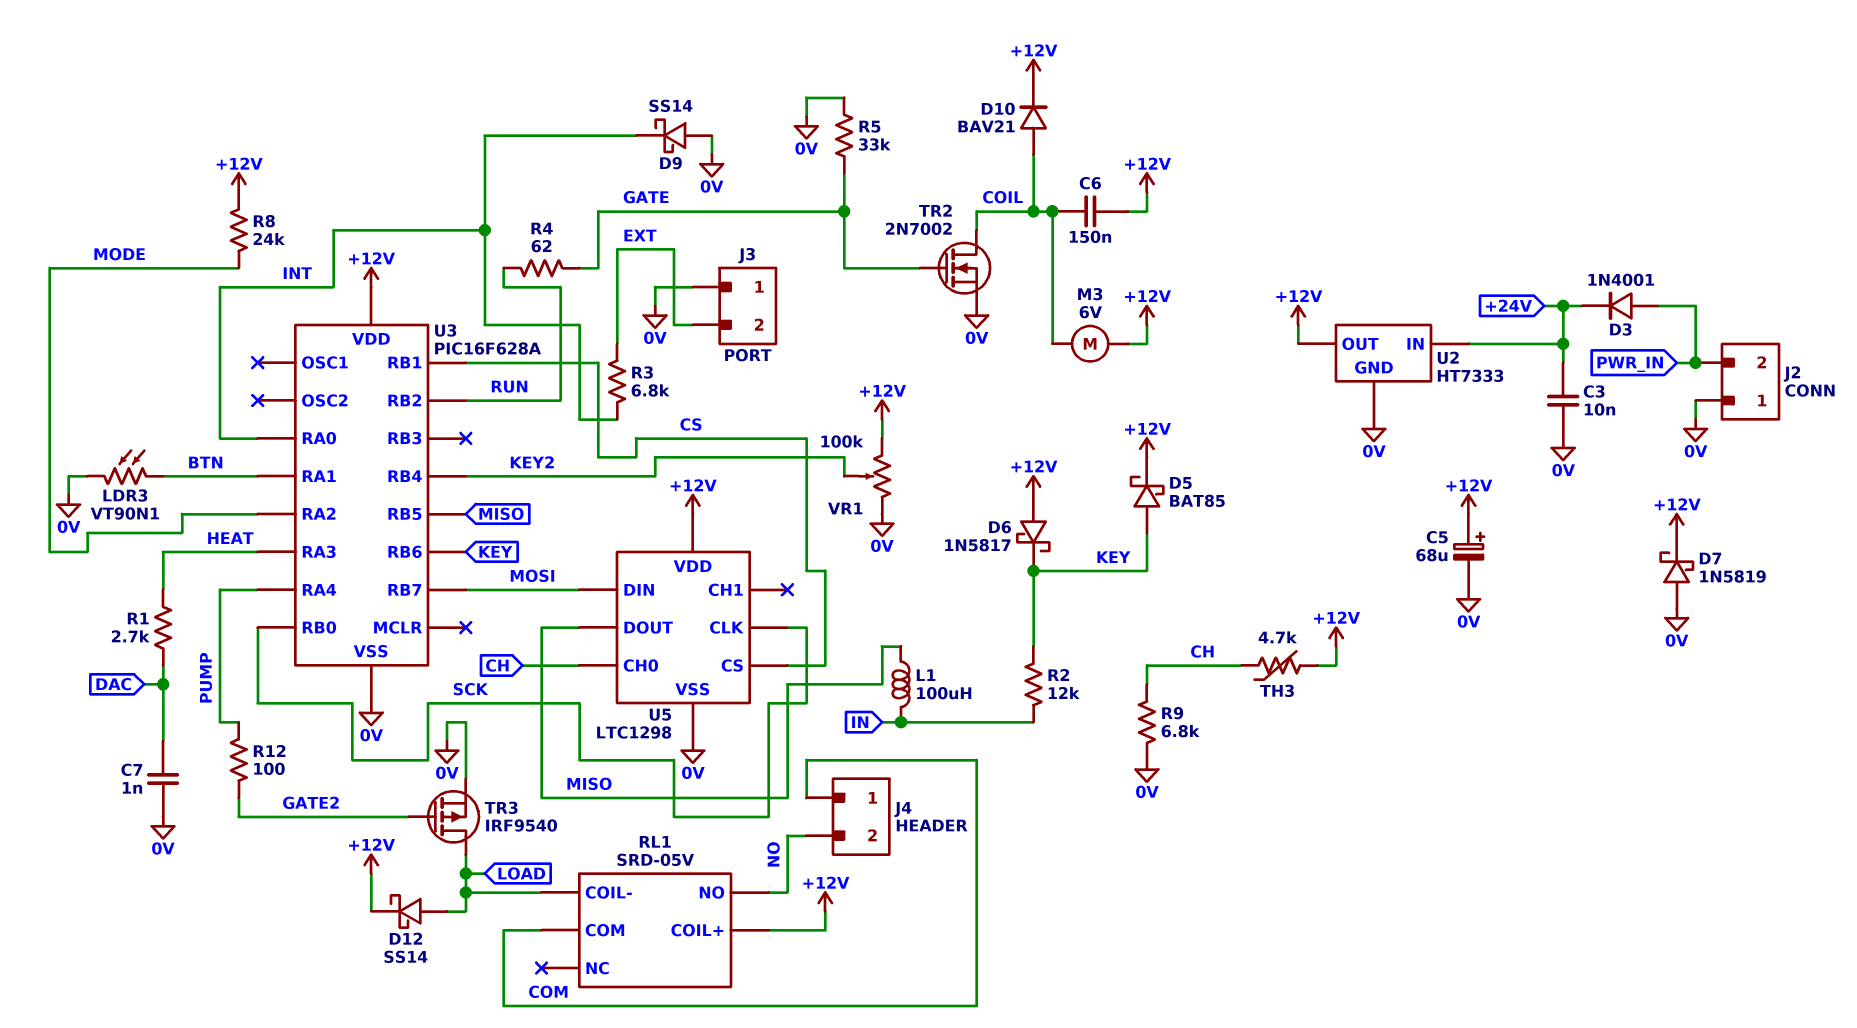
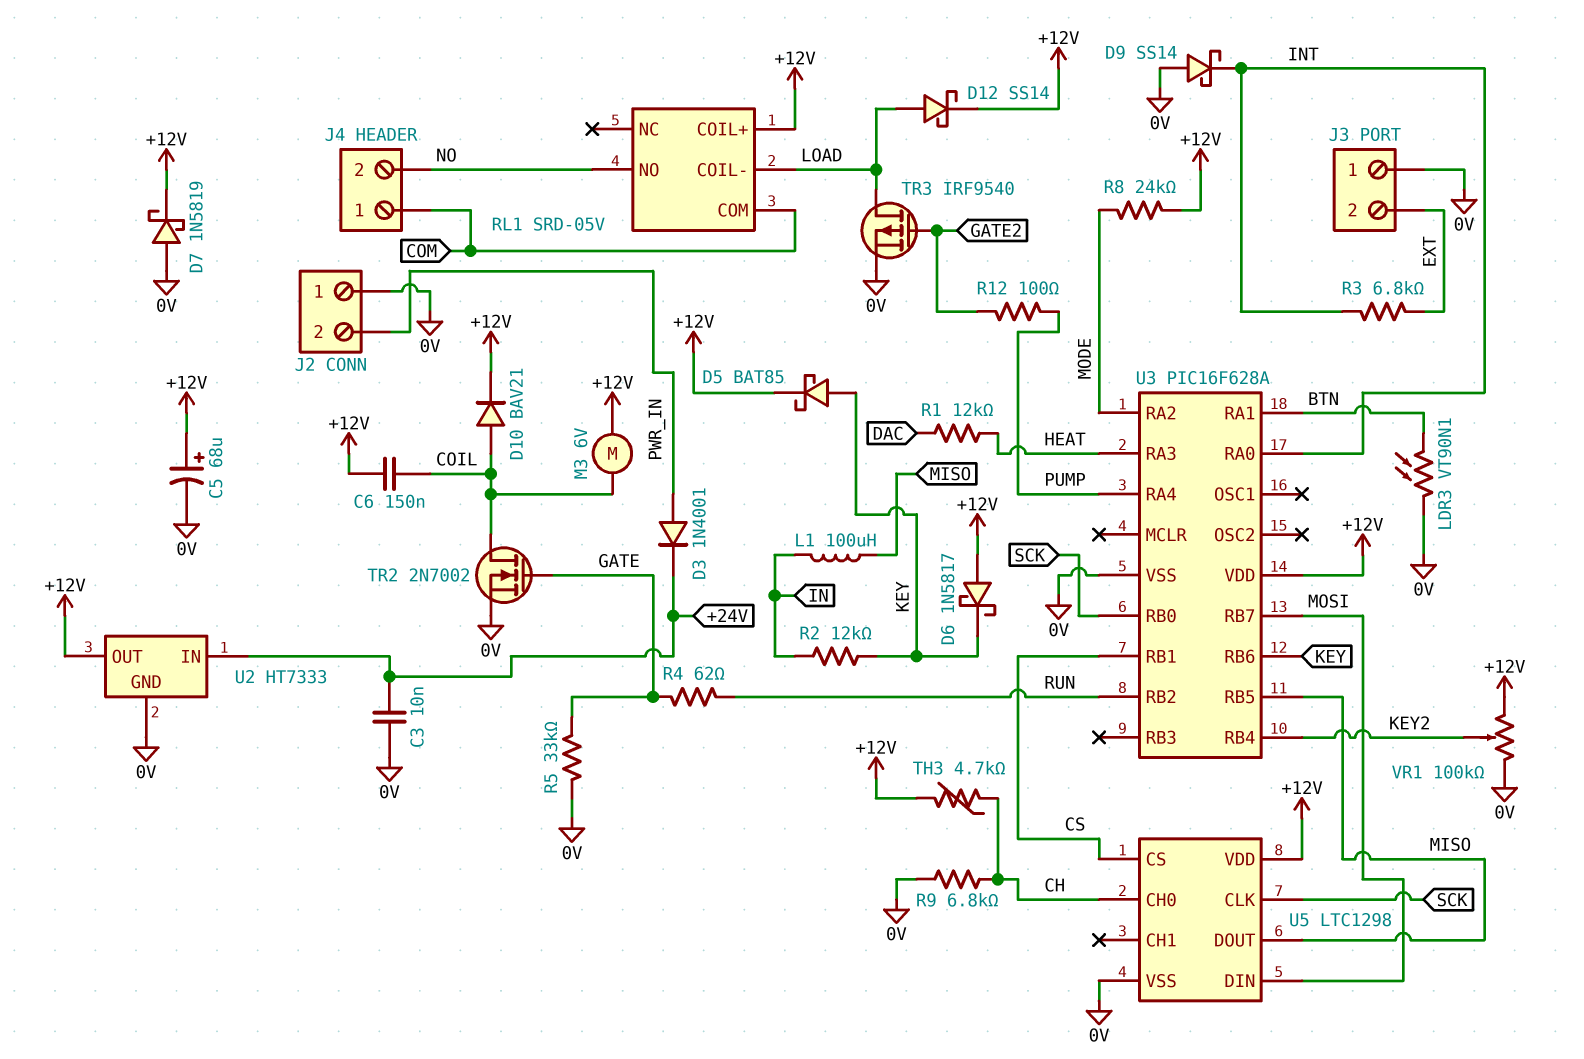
C7: 1nF (0V, DAC) -> none
R1: 2.7k (DAC, HEAT) -> 12k (DAC, HEAT)

